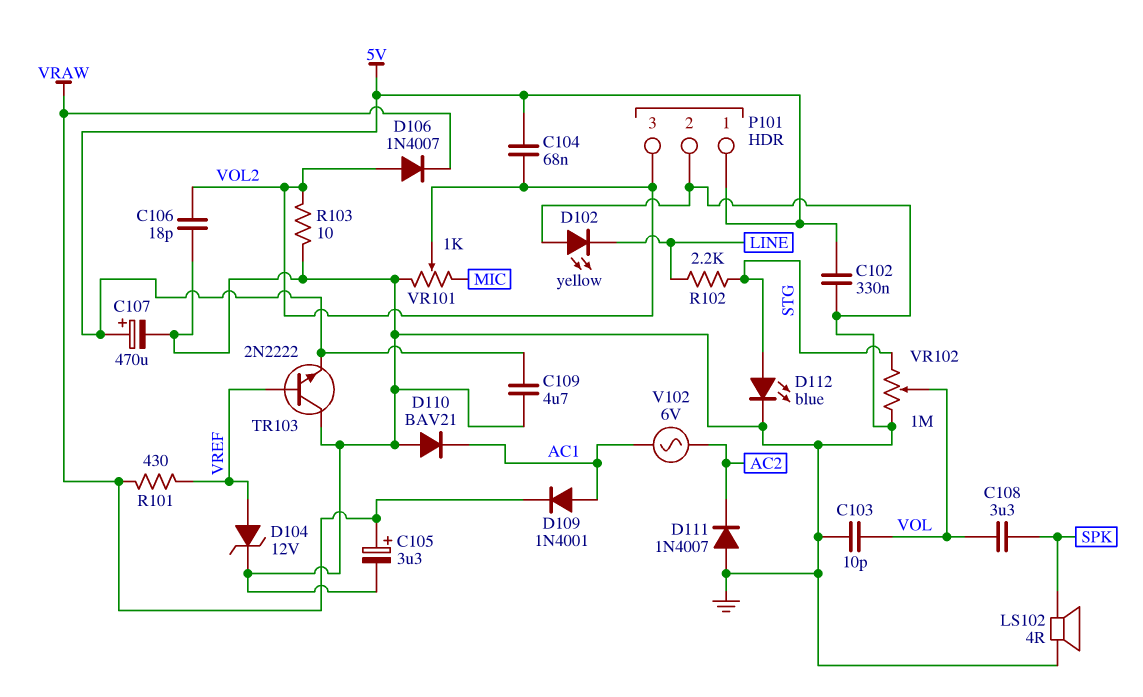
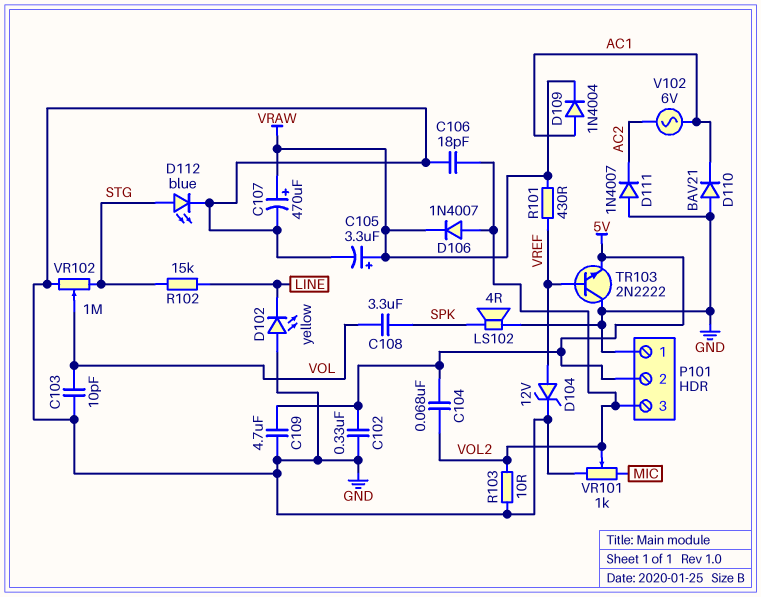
C107: 470uF (plus 5V, minus GND) -> 470uF (plus VRAW, minus GND)
D109: diode 1N4001 (A AC1, K VRAW) -> diode 1N4004 (A AC1, K VRAW)
P101 pin 1: 5V -> GND
P101 pin 2: GND -> 5V
R102: 2.2k (LINE, STG) -> 15k (LINE, STG)

